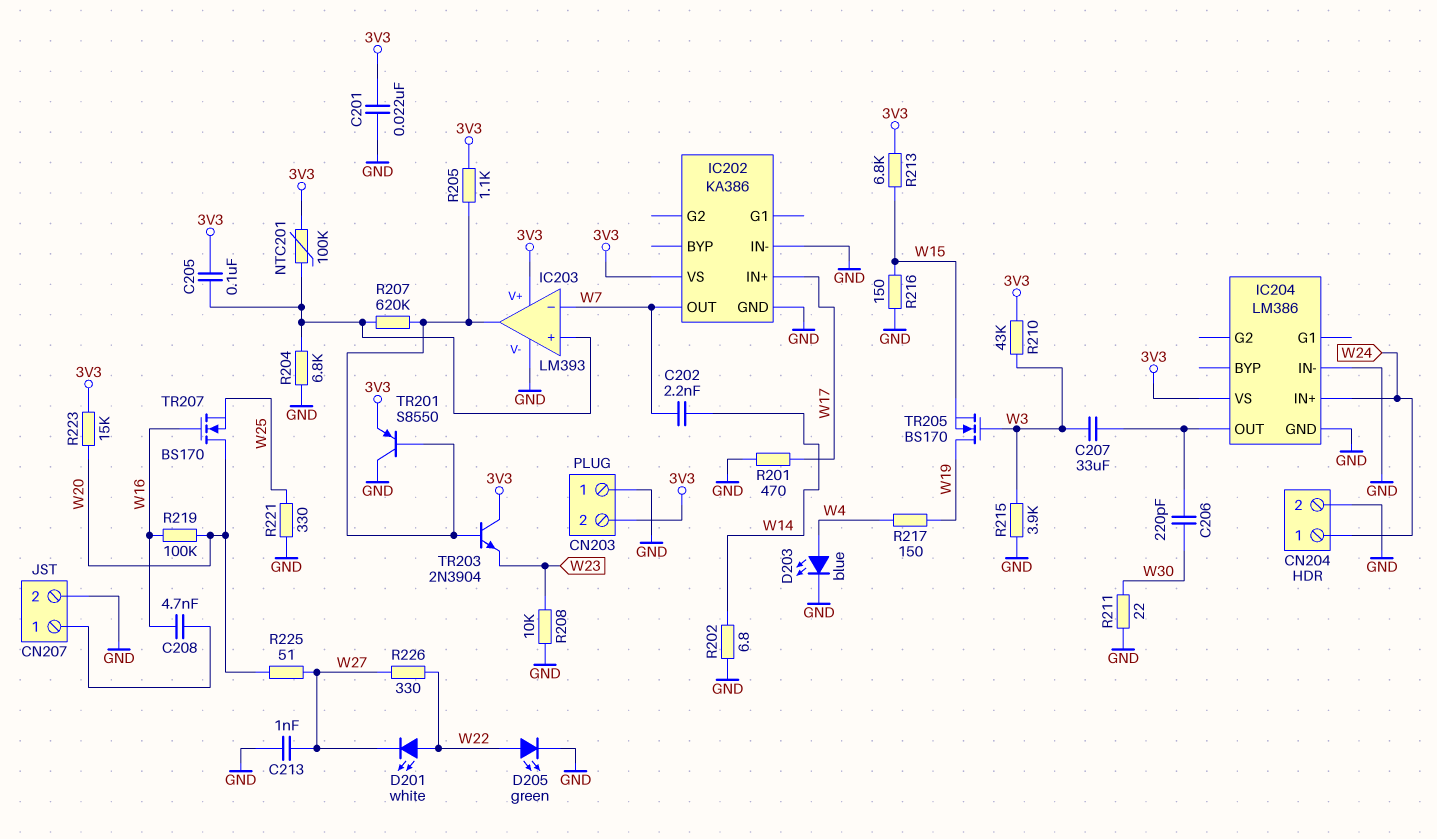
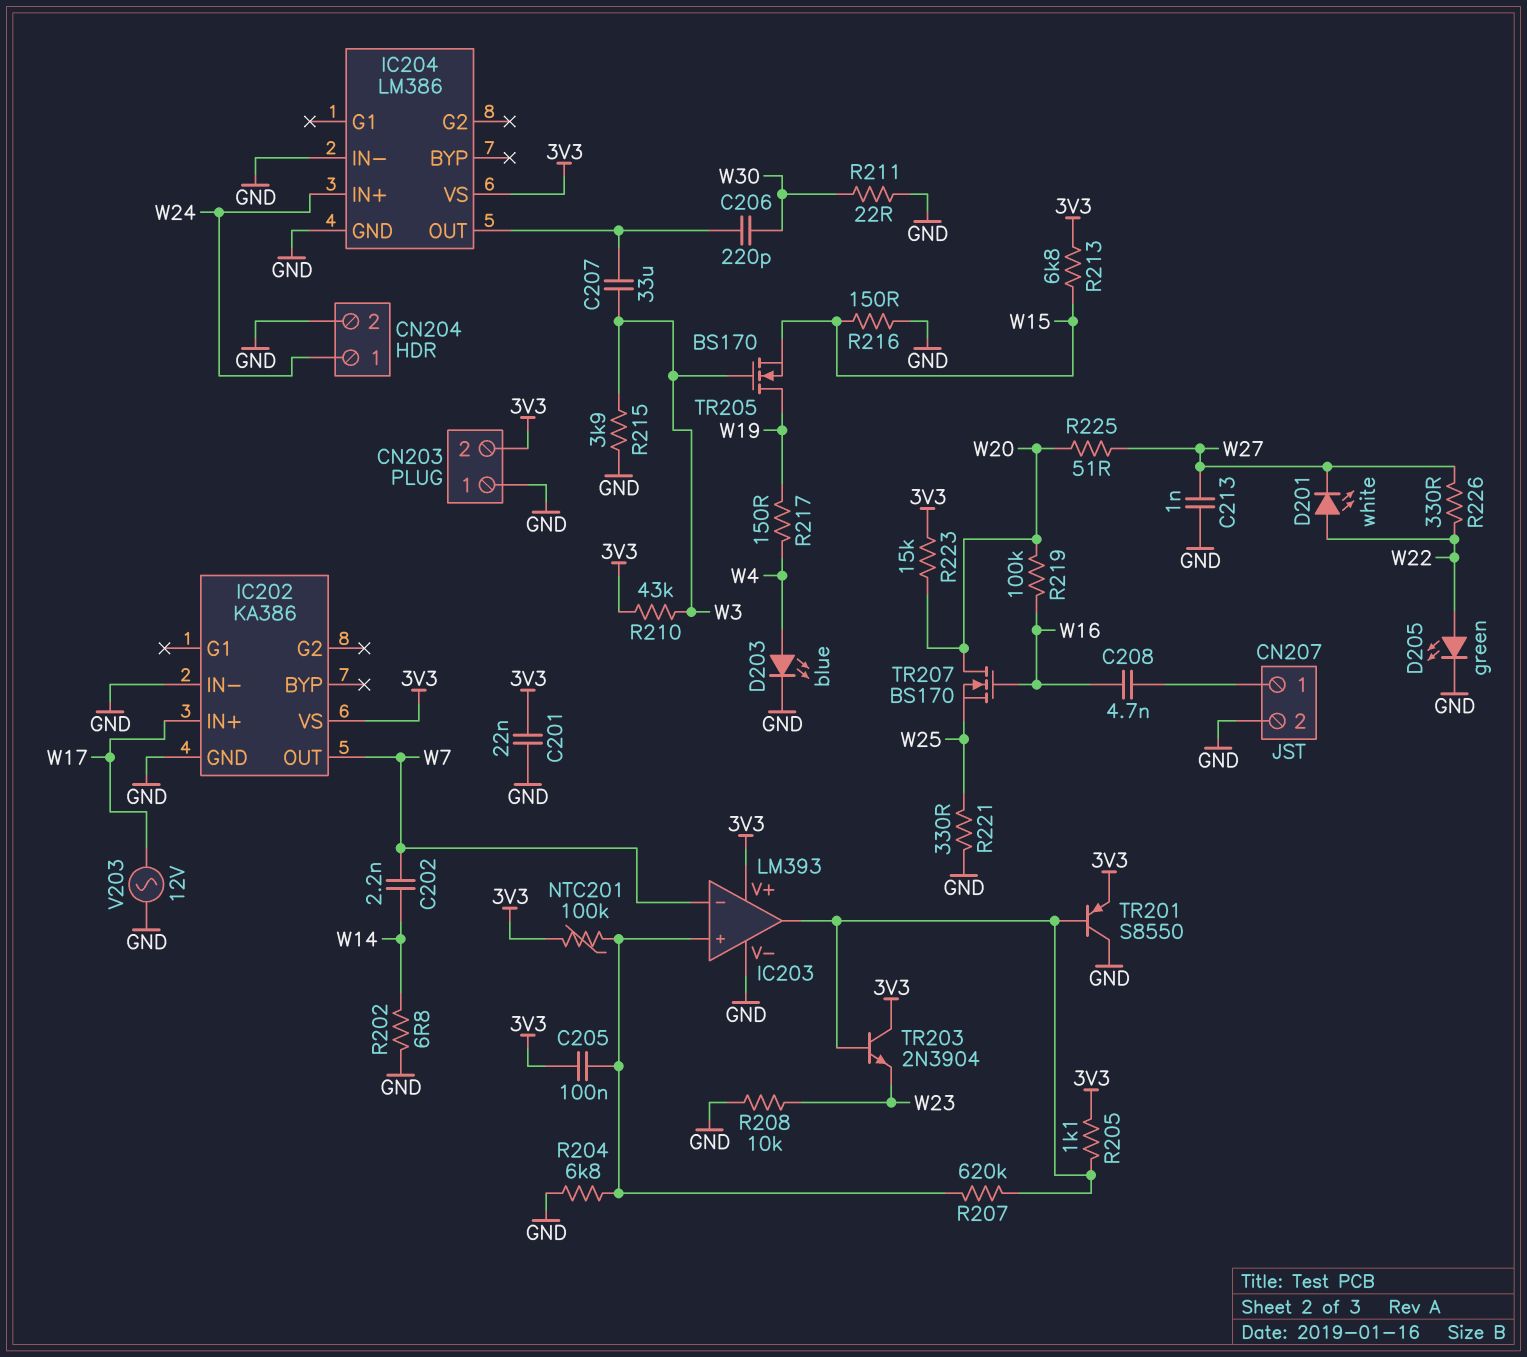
R201: 470 (GND, W17) -> none
V203: none -> AC 12V (GND, W17)

